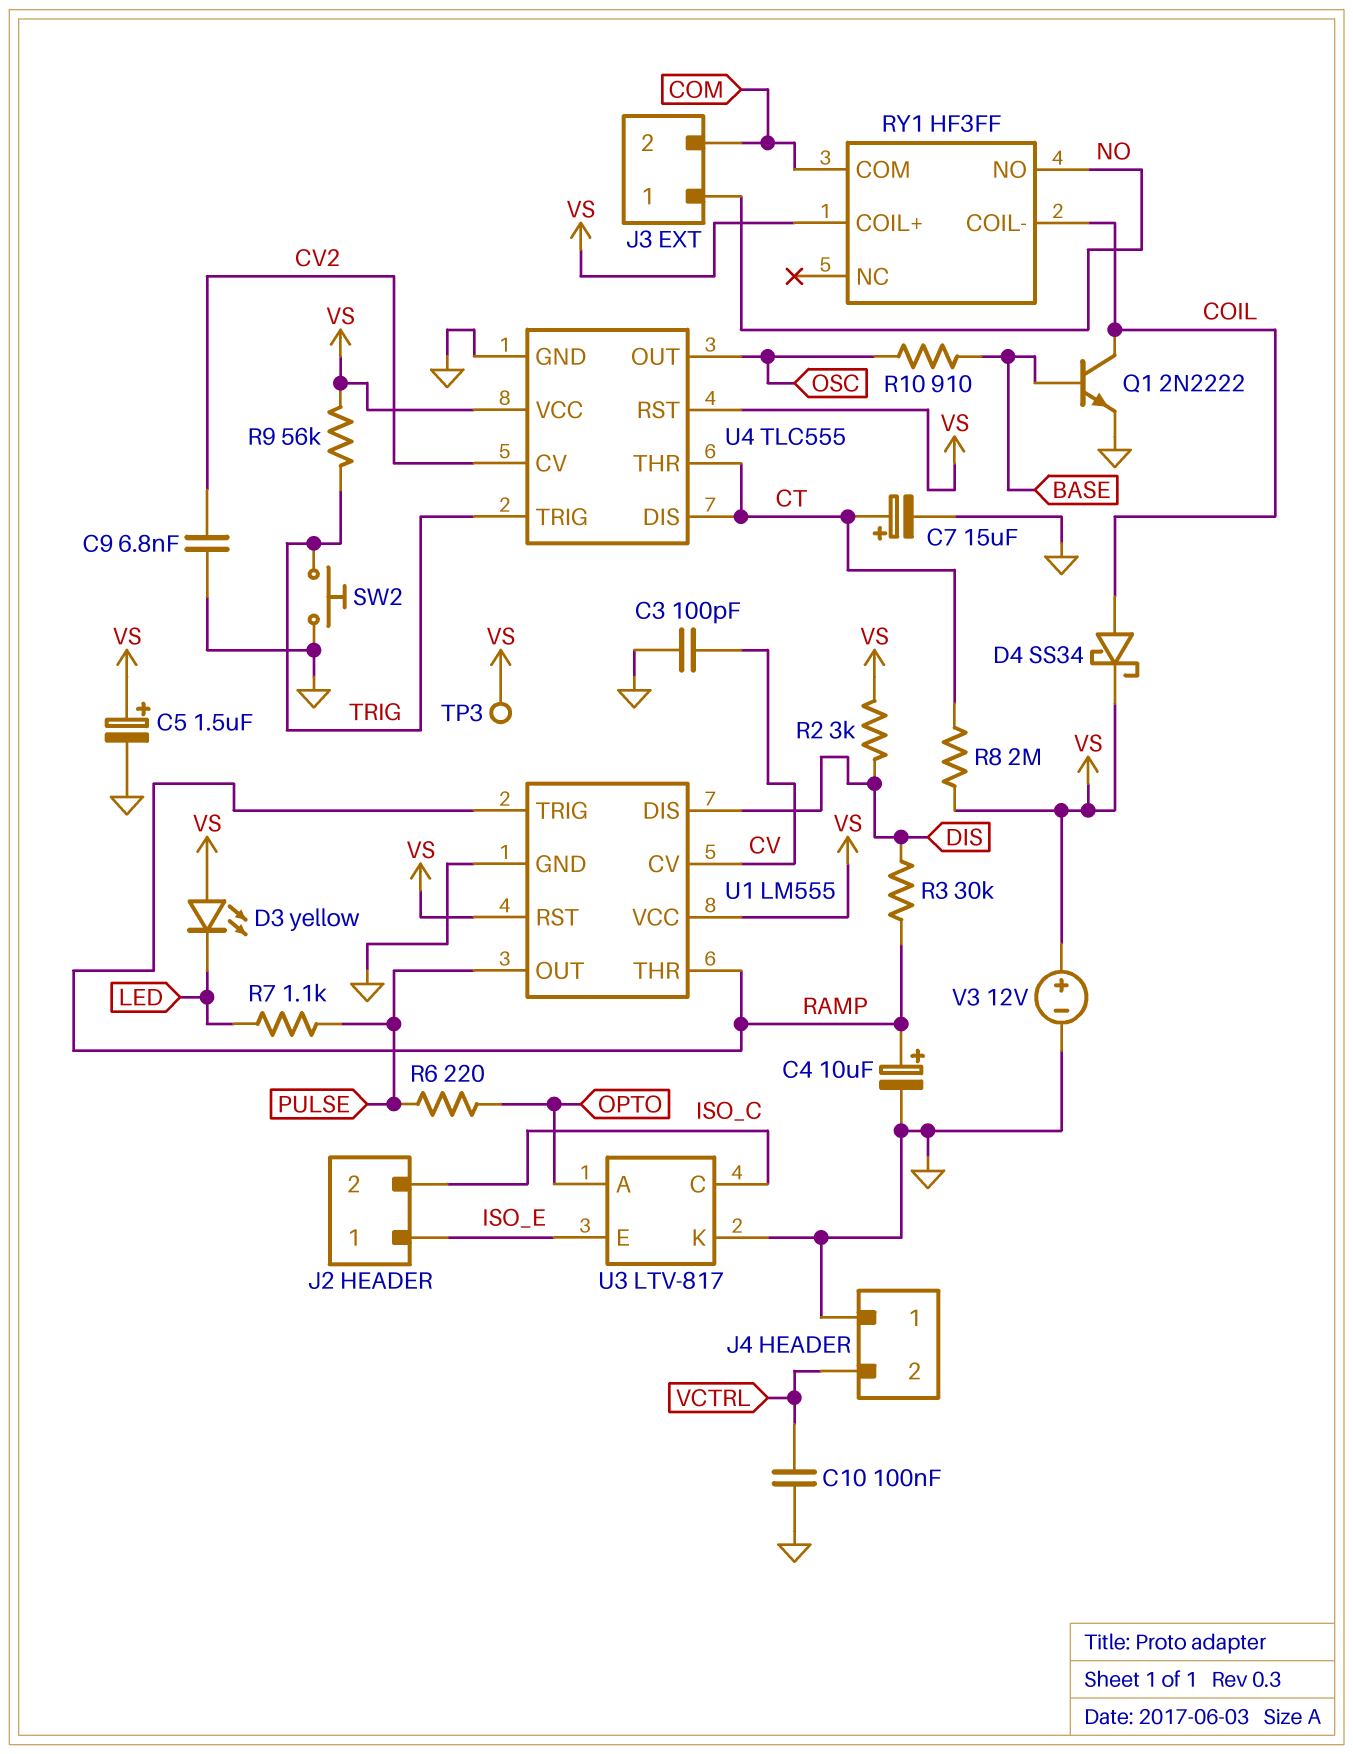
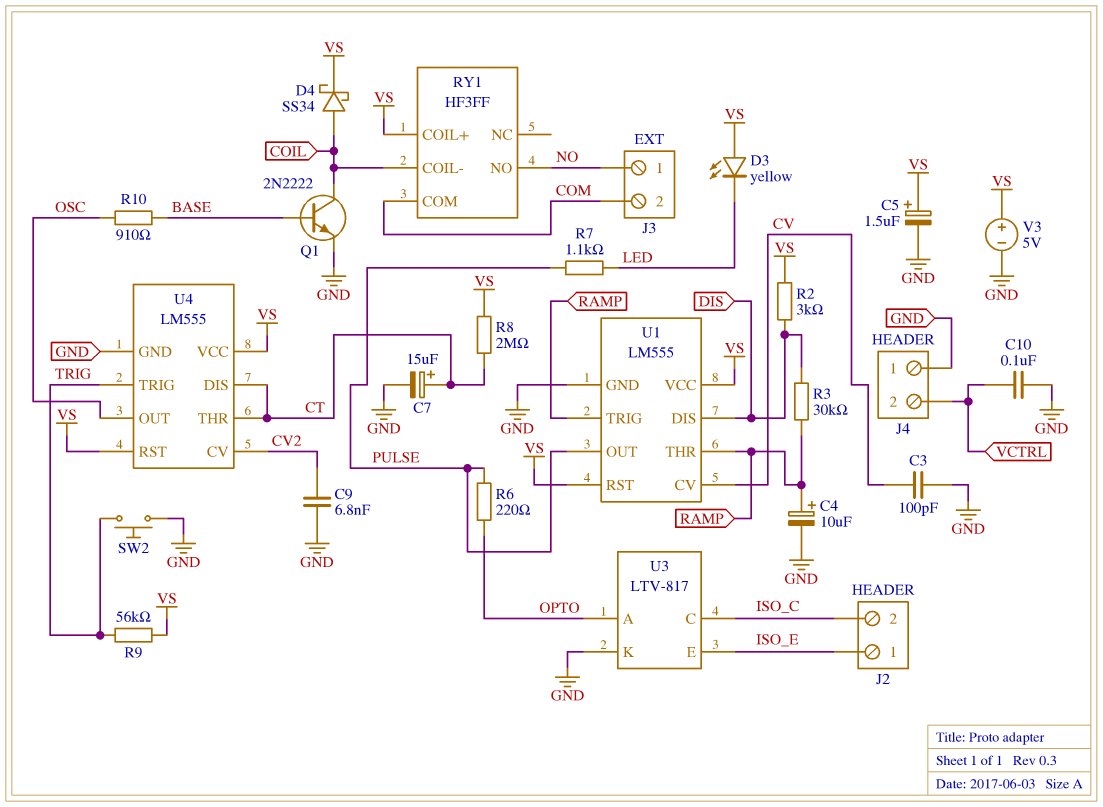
TP3: test point (VS) -> none
U4: TLC555 -> LM555
V3: 12V (plus VS, minus GND) -> 5V (plus VS, minus GND)

